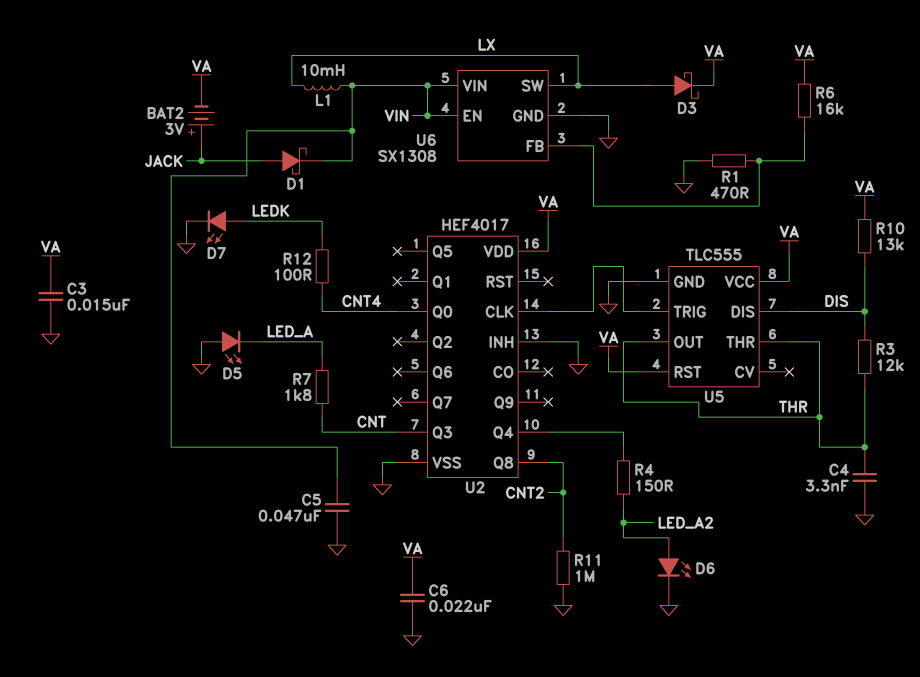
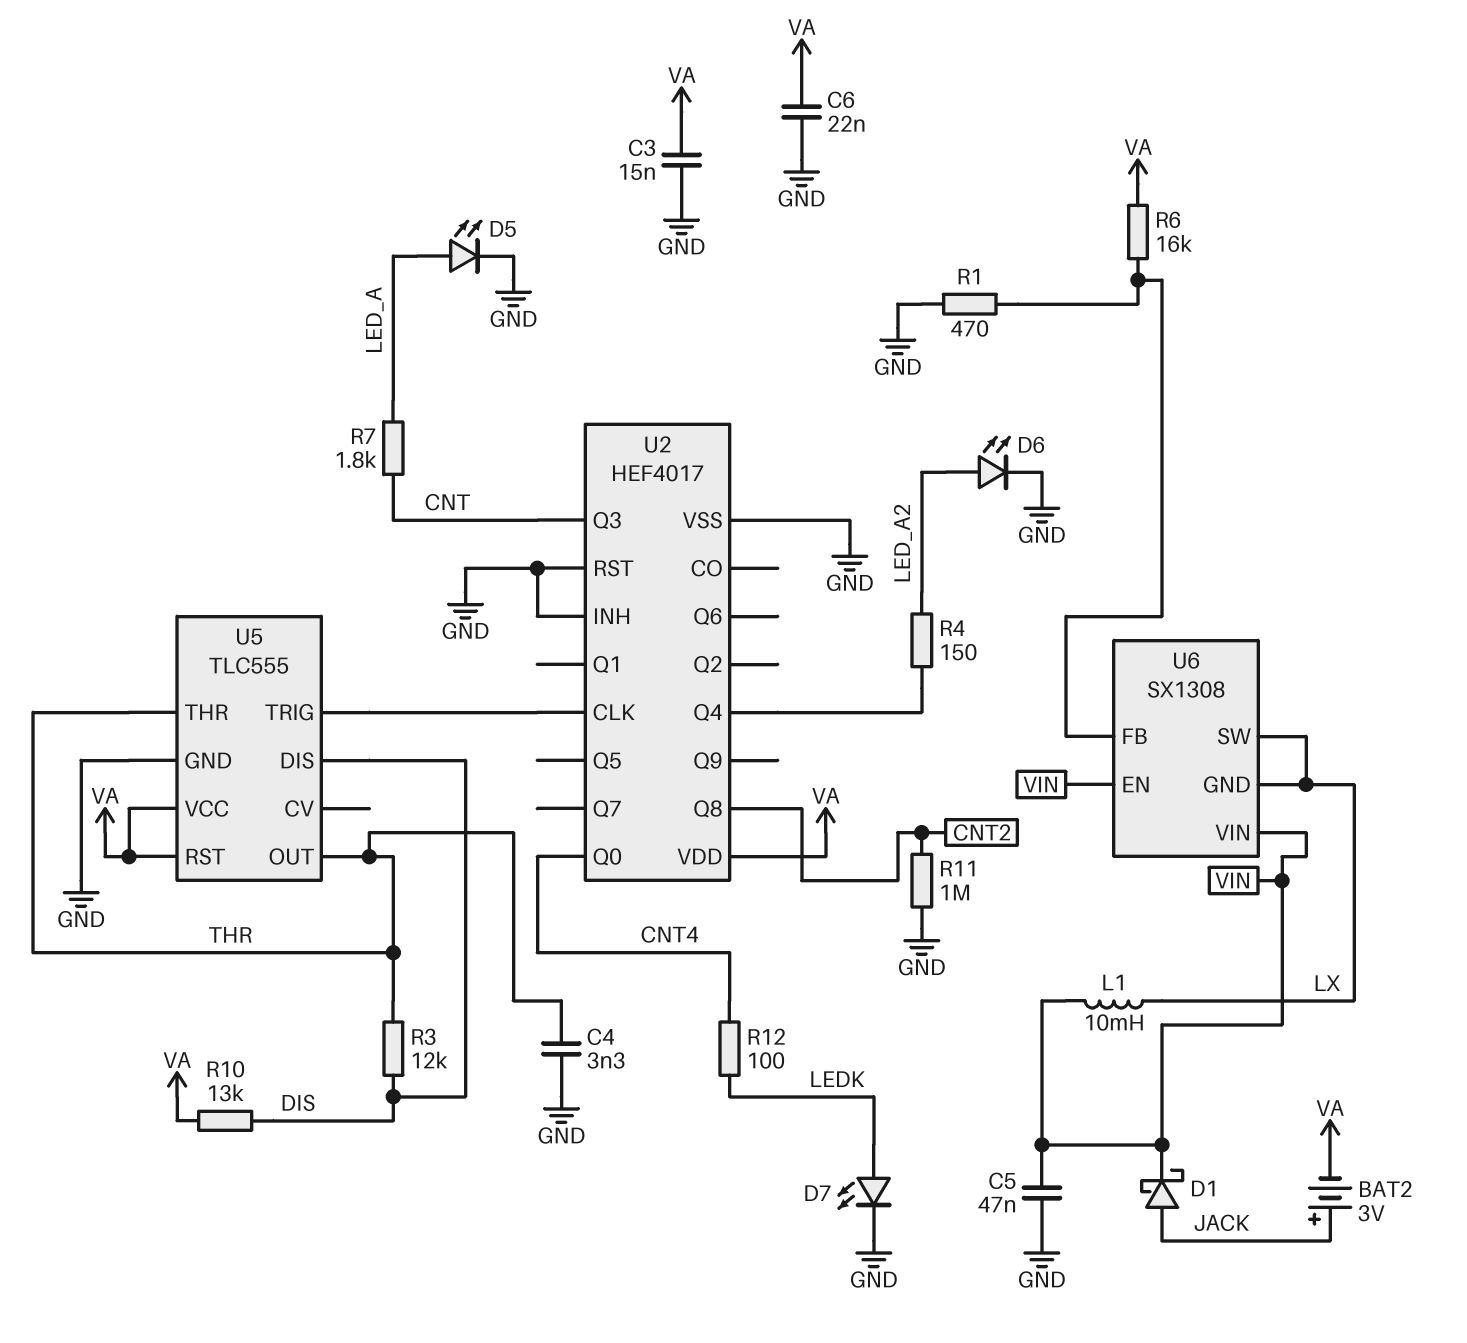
D3: schottky (A LX, K VA) -> none
D5: LED (A GND, K LED_A) -> LED (A LED_A, K GND)
U2 pin RST: none -> GND
U6 pin GND: GND -> LX

